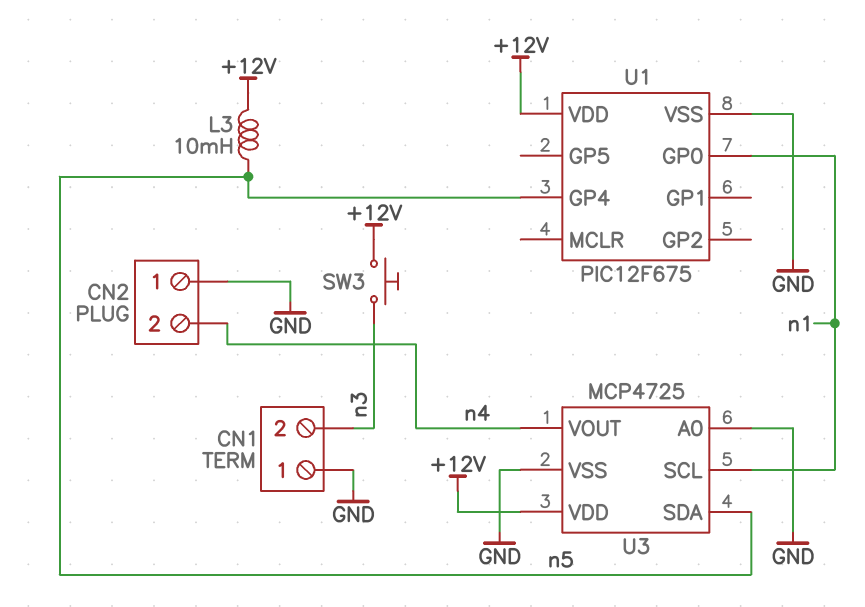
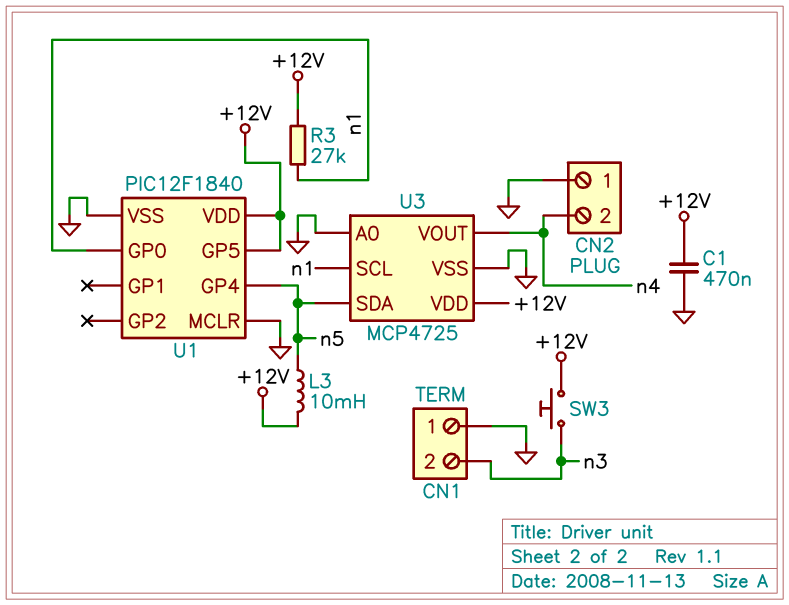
C1: none -> 470nF (+12V, GND)
R3: none -> 27k (+12V, n1)
U1: PIC12F675 -> PIC12F1840
U1 pin GP5: none -> +12V
U1 pin MCLR: none -> GND

